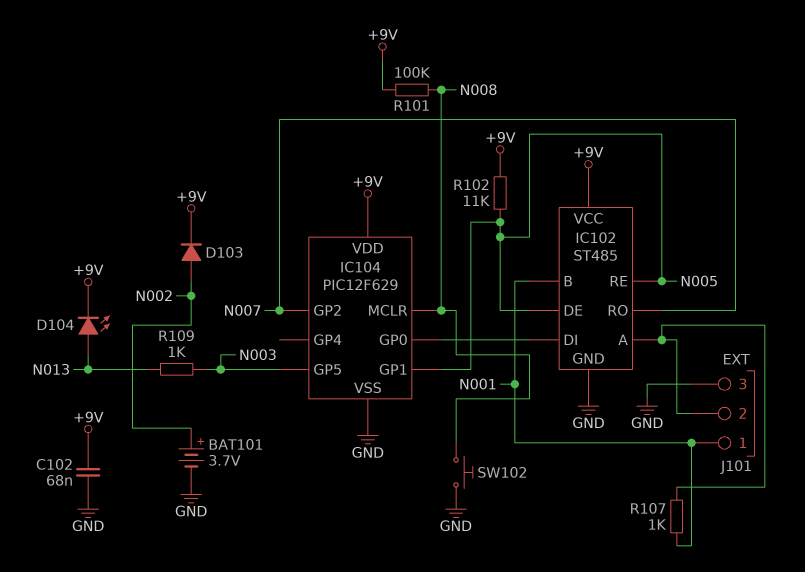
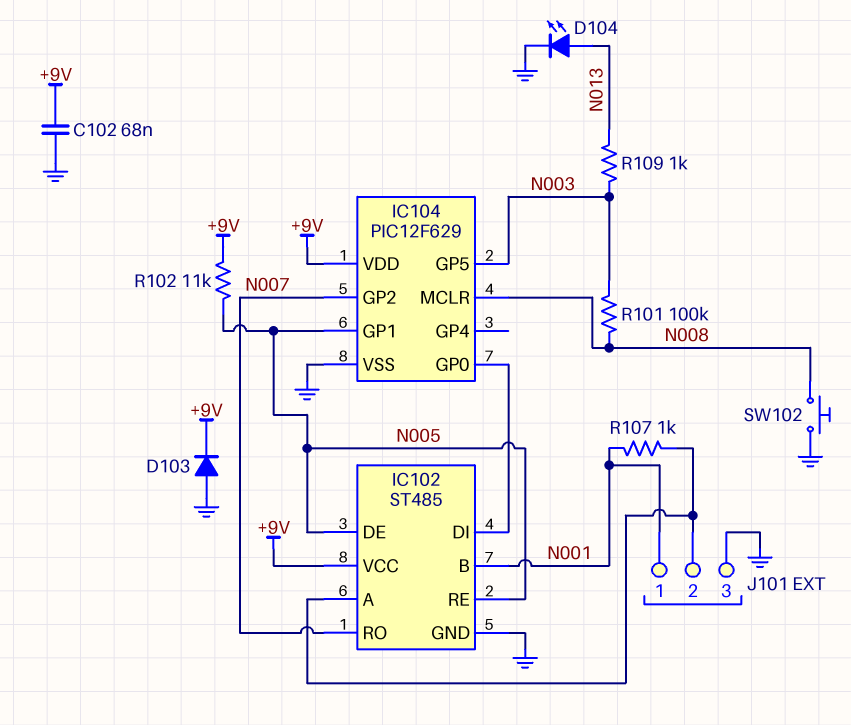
BAT101: 3.7V (plus N002, minus GND) -> none
D103: diode (A N002, K +9V) -> diode (A GND, K +9V)
D104: LED (A N013, K +9V) -> LED (A N013, K GND)
R101: 100k (+9V, N008) -> 100k (N003, N008)

